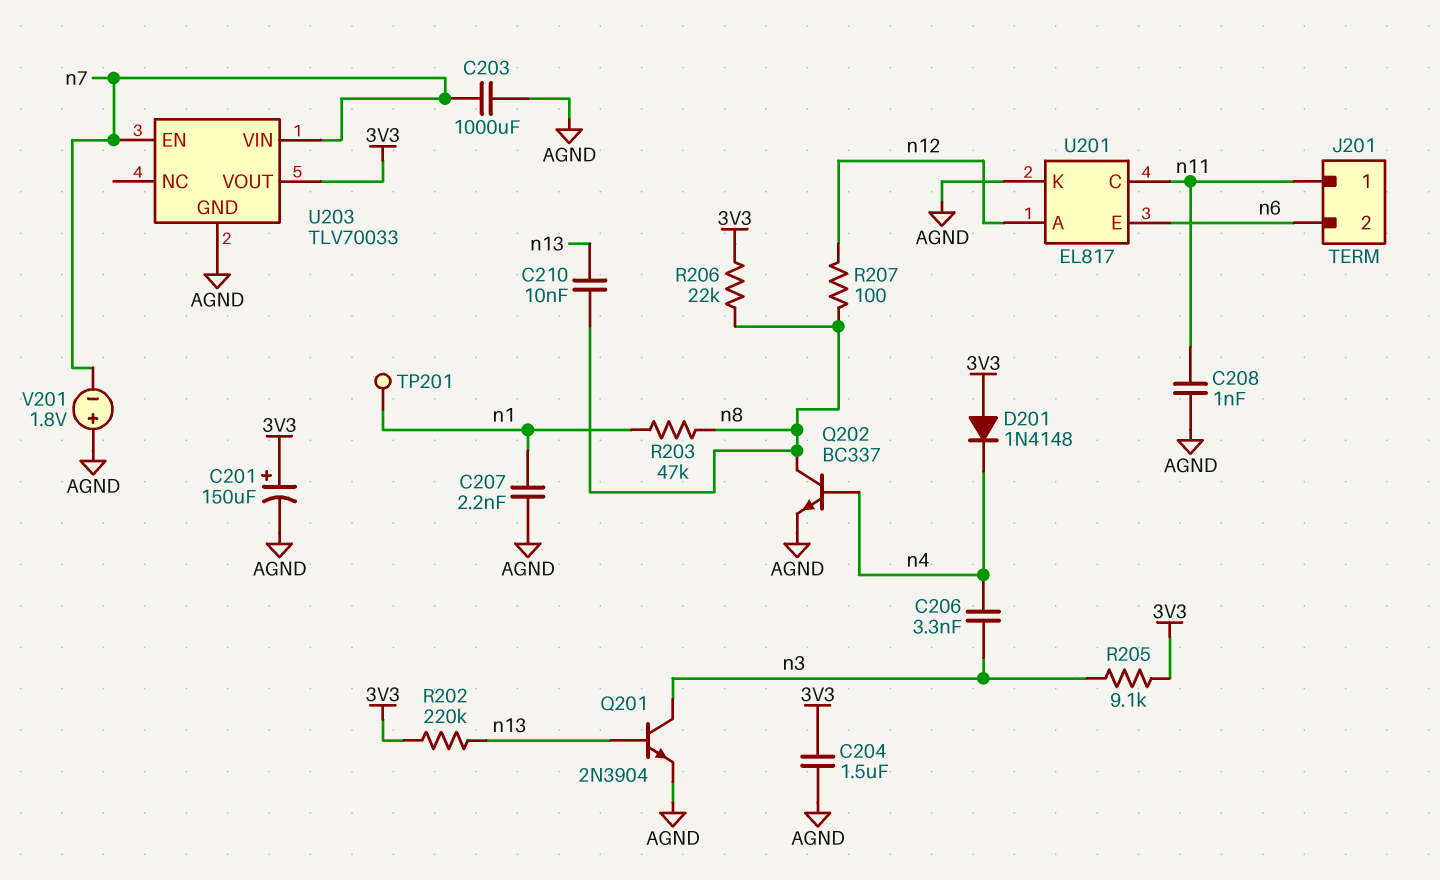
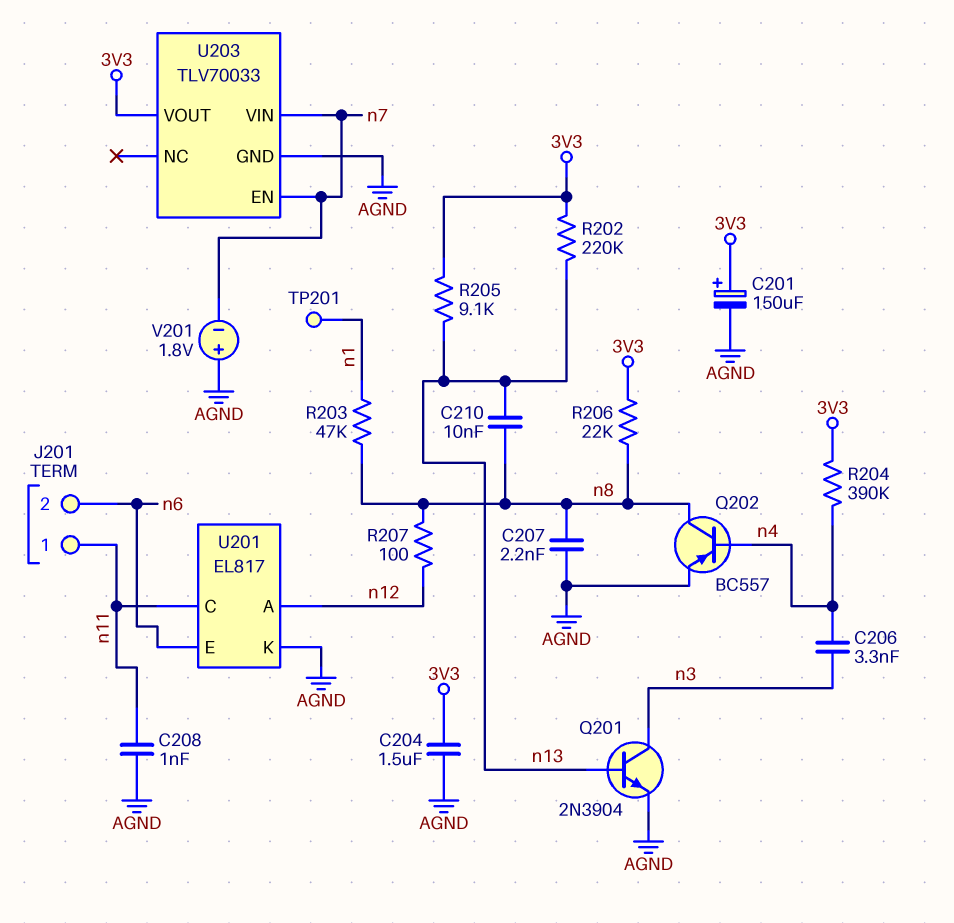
C203: 1000uF (AGND, n7) -> none
C207: 2.2nF (AGND, n1) -> 2.2nF (AGND, n8)
D201: diode 1N4148 (A 3V3, K n4) -> none
Q202: NPN BC337 (B n4, C n8, E AGND) -> PNP BC557 (B n4, C n8, E AGND)
R204: none -> 390k (3V3, n4)
R205: 9.1k (3V3, n3) -> 9.1k (3V3, n13)

